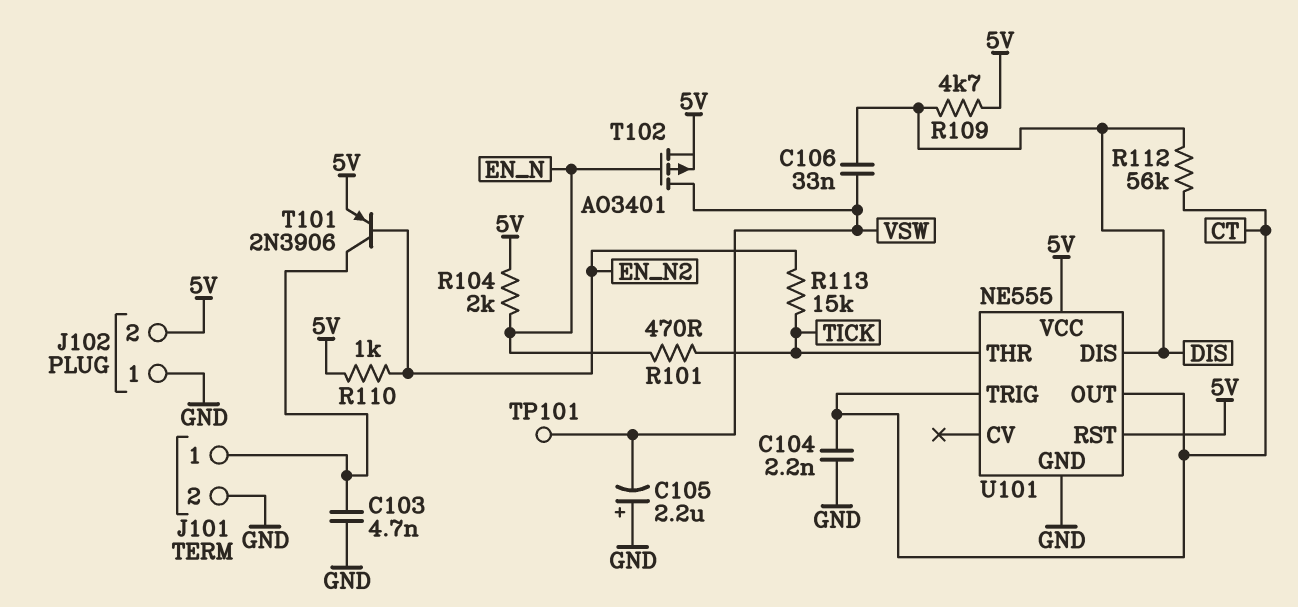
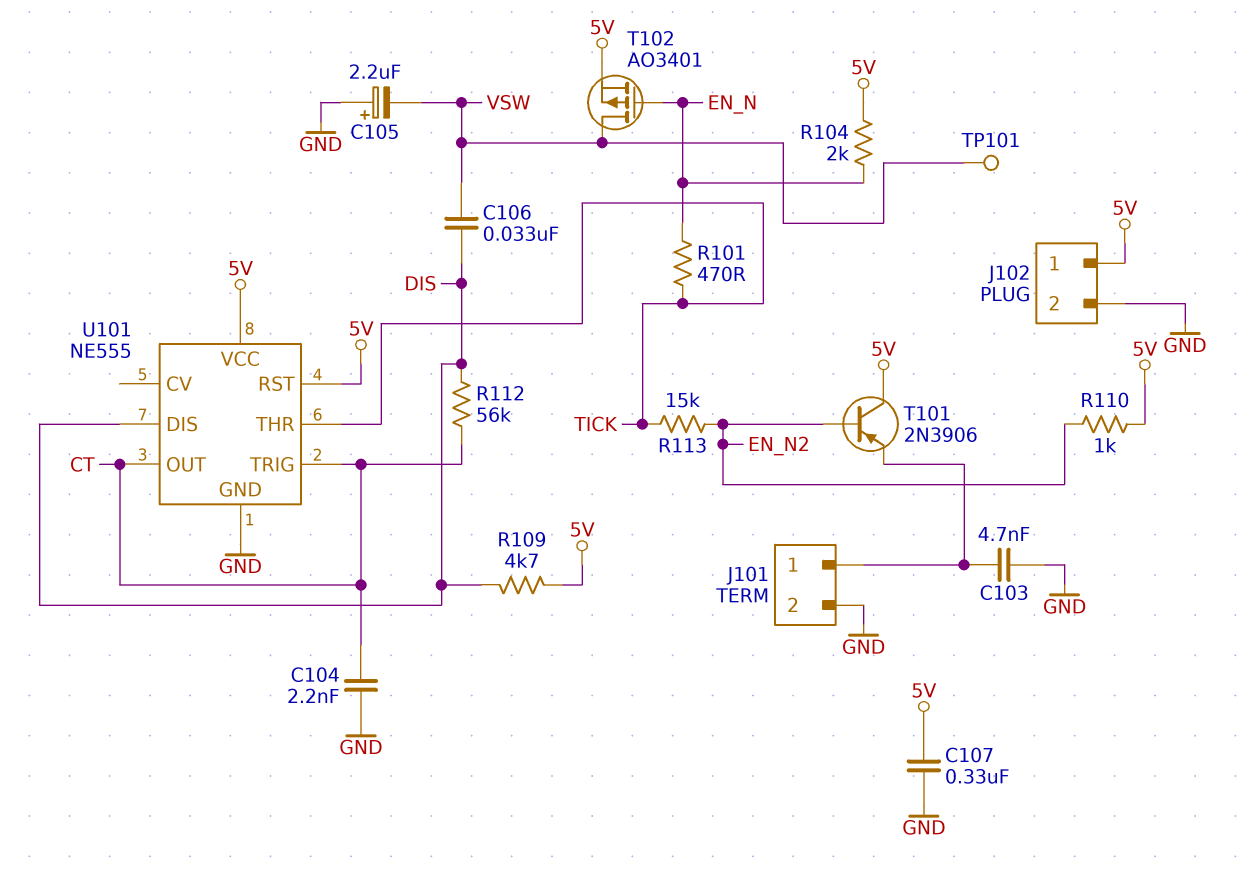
C107: none -> 330nF (5V, GND)
J102 pin 1: GND -> 5V
J102 pin 2: 5V -> GND
T101: PNP 2N3906 (B EN_N2, C J101/1, E 5V) -> PNP 2N3906 (B EN_N2, C 5V, E J101/1)

